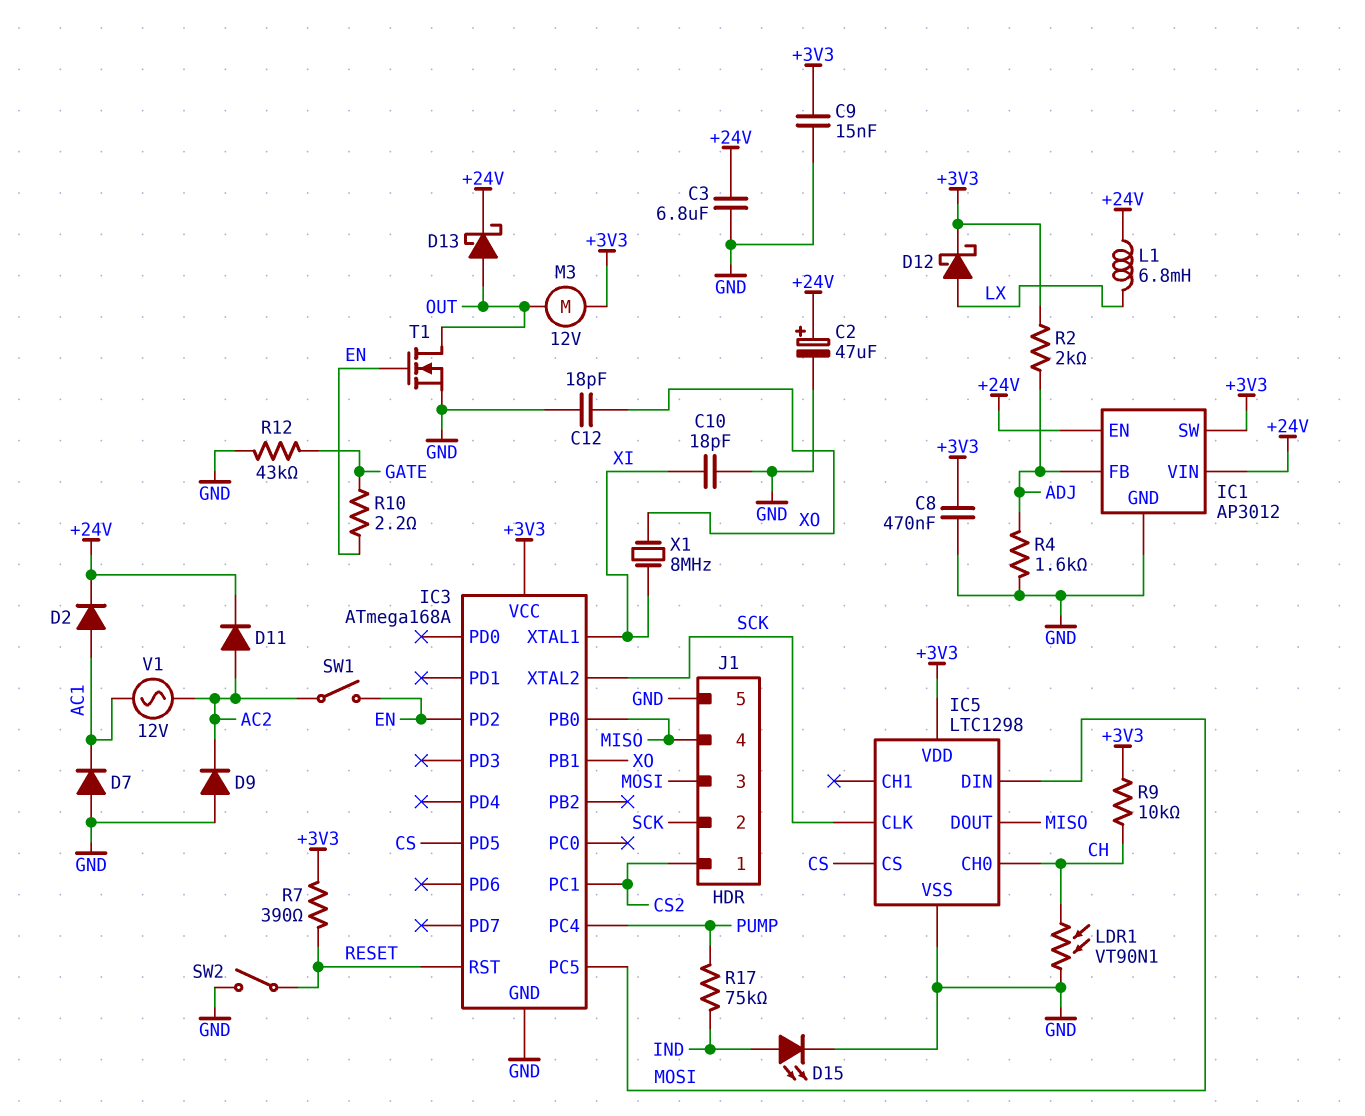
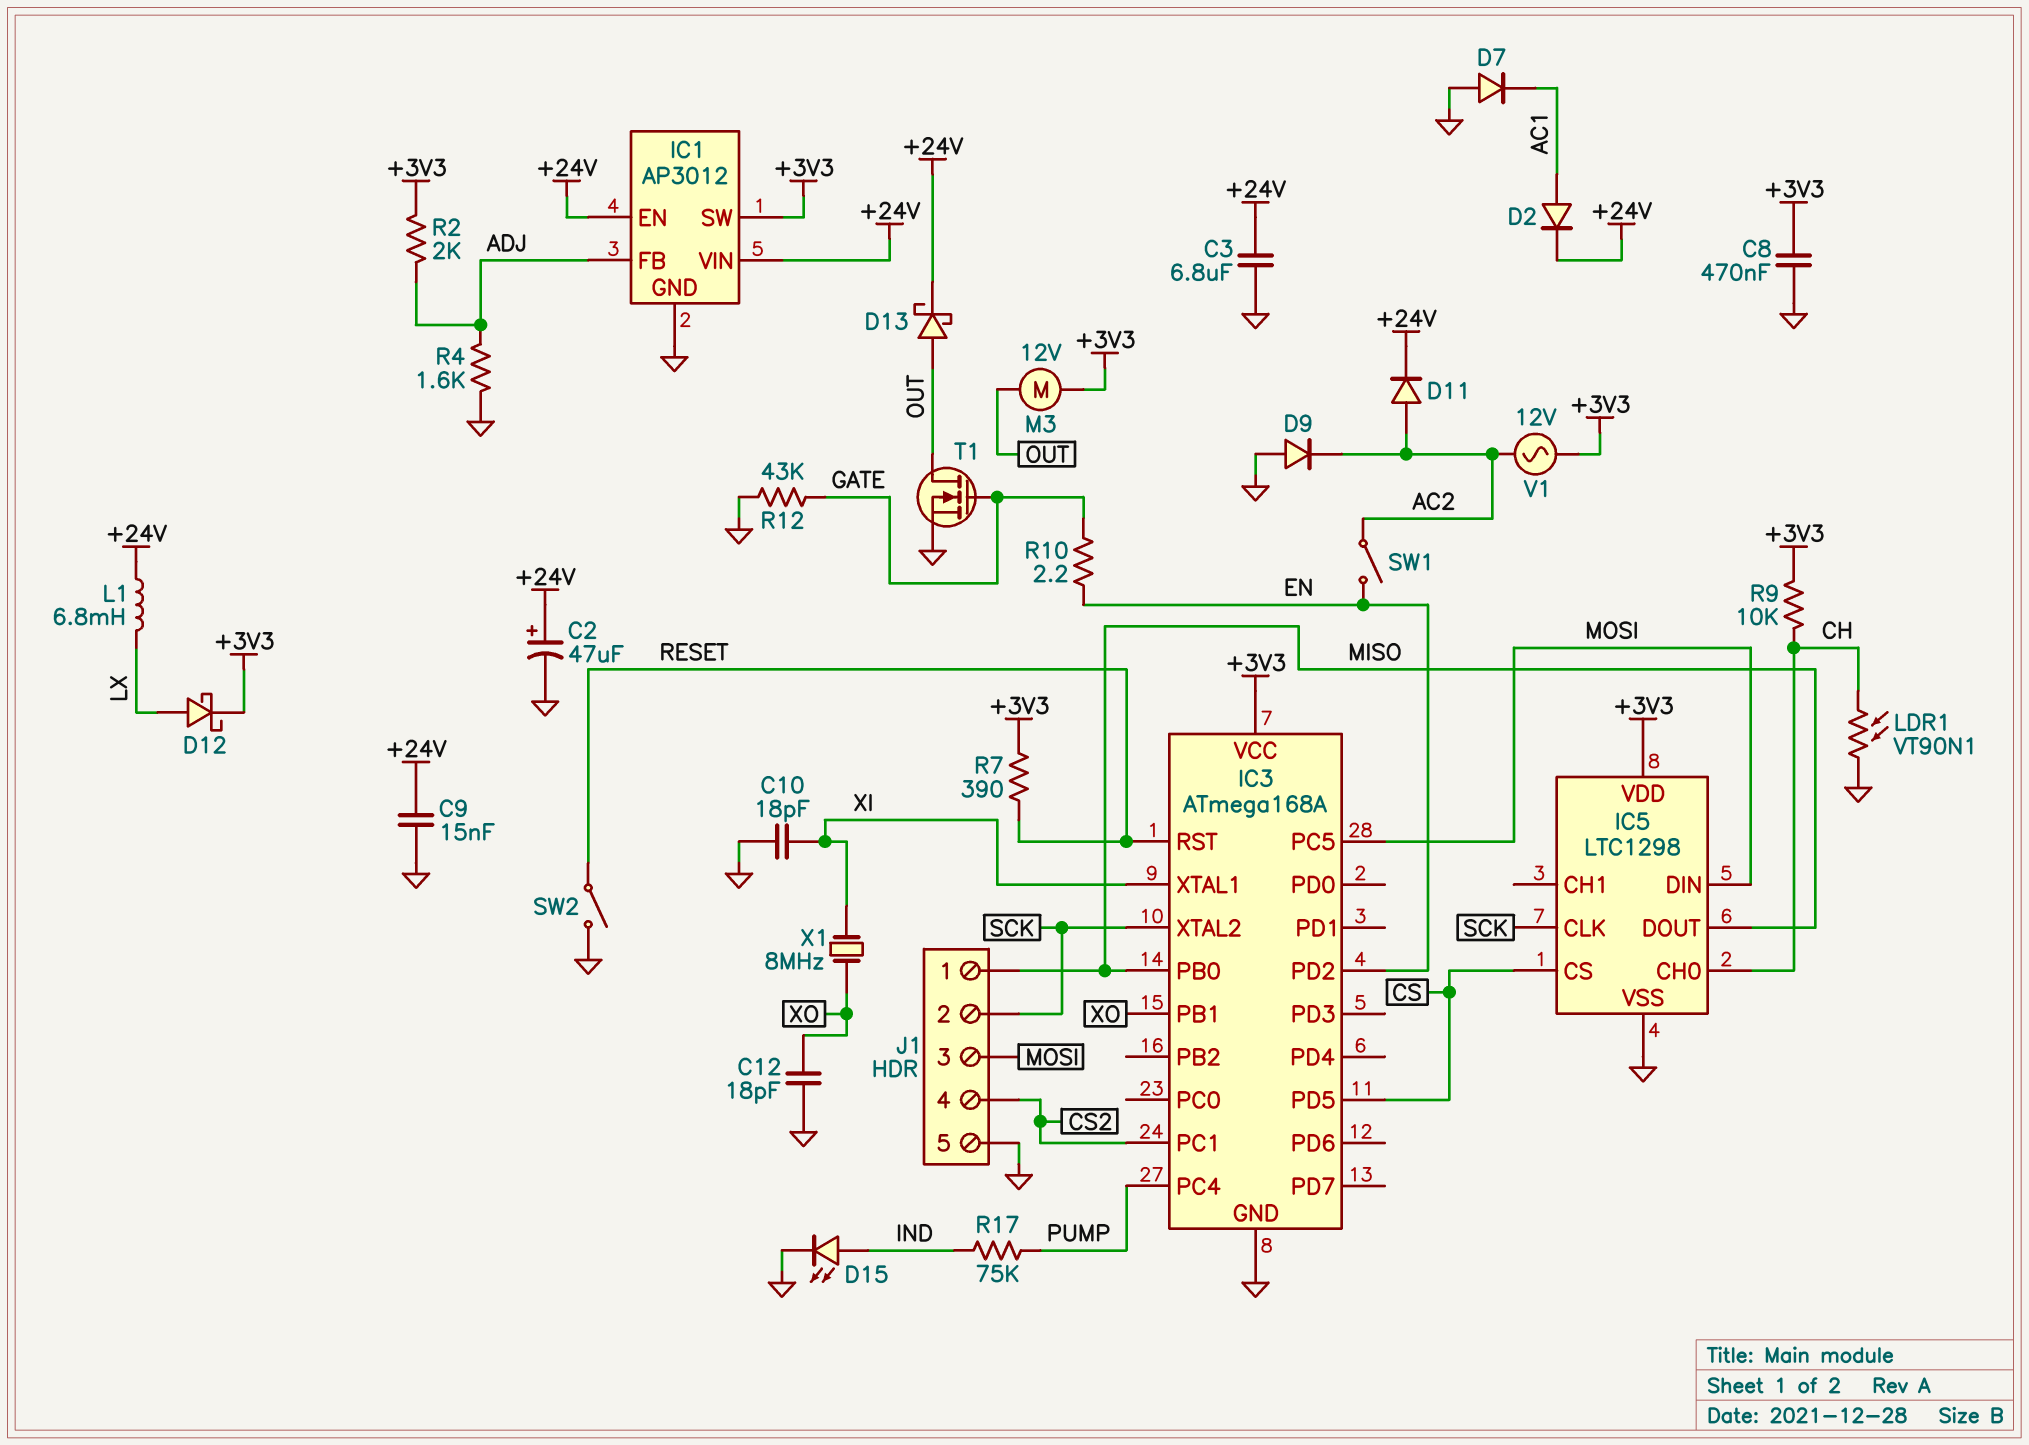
C9: 15nF (+3V3, GND) -> 15nF (+24V, GND)
J1 pin 1: CS2 -> MISO
J1 pin 4: MISO -> CS2
T1: NMOS (G EN, D OUT, S GND) -> NMOS (G GATE, D OUT, S GND)
V1: AC 12V (AC1, AC2) -> AC 12V (+3V3, AC2)

